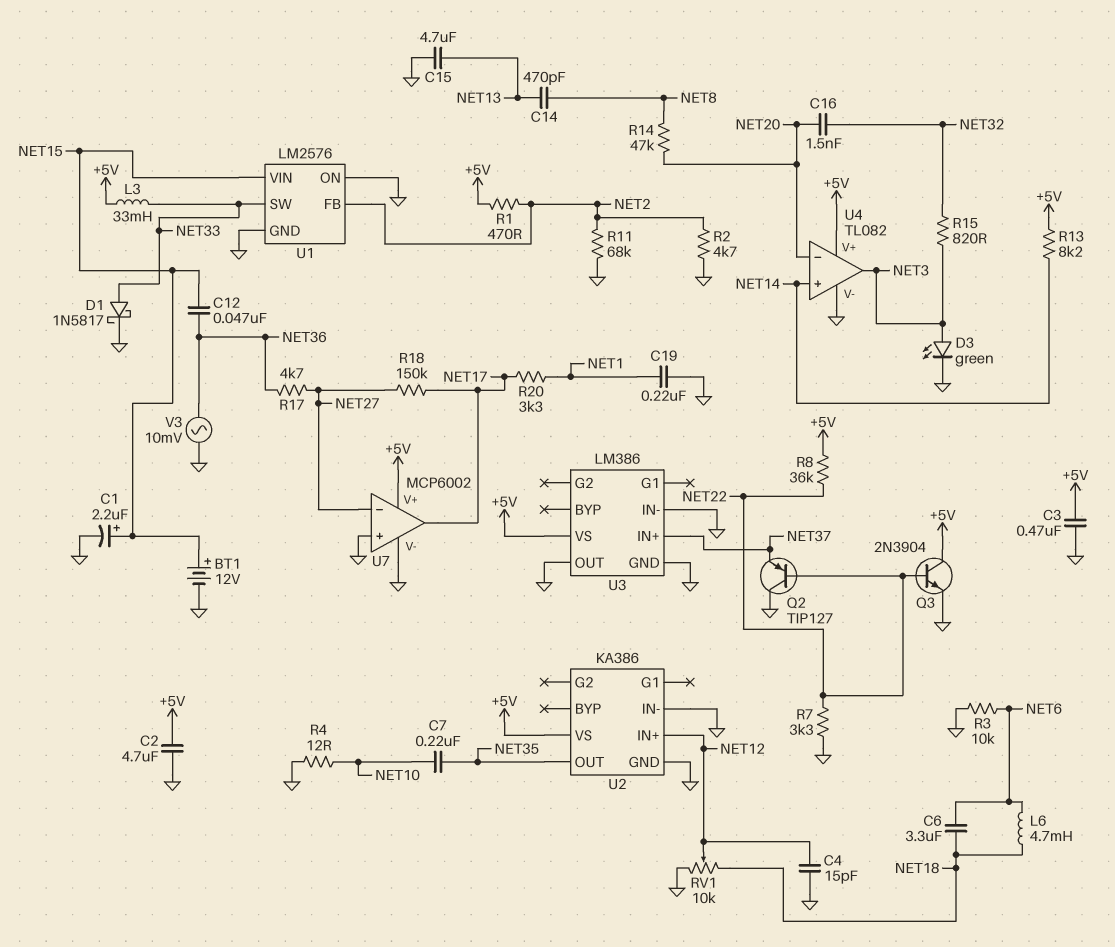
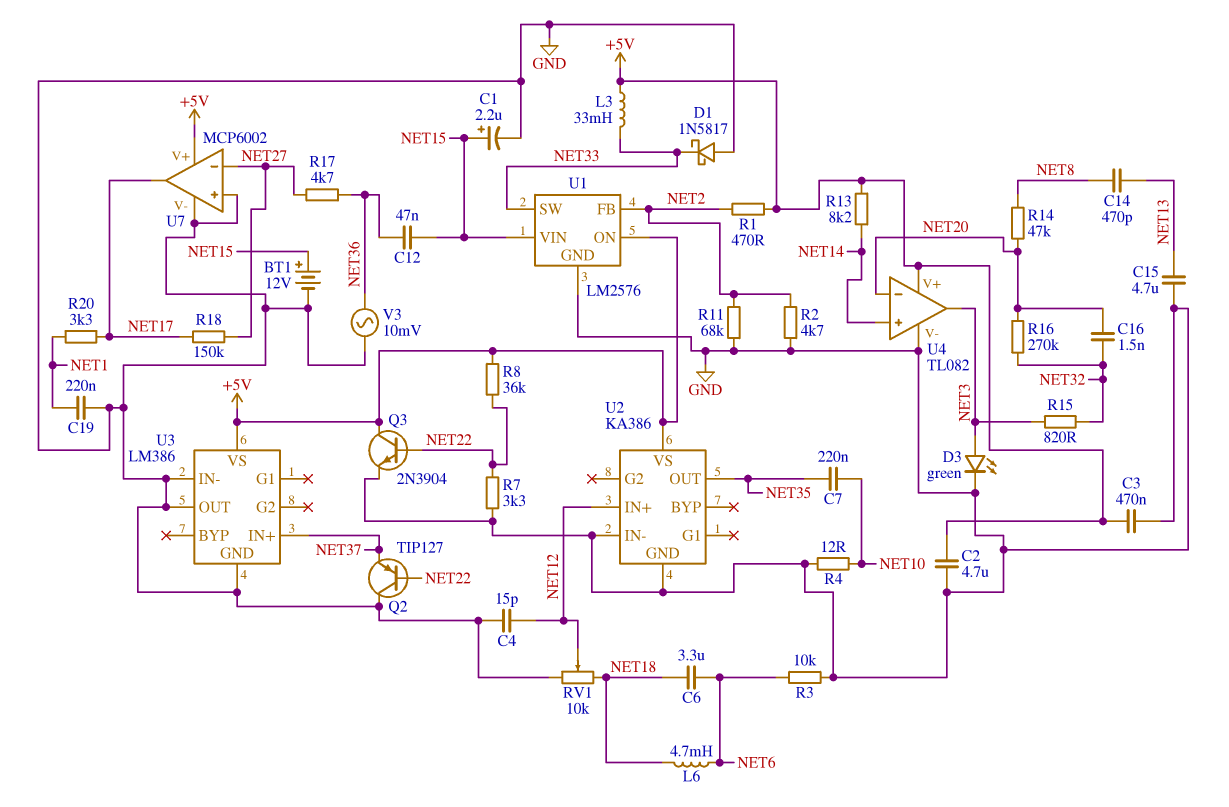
D1: schottky 1N5817 (A NET33, K GND) -> schottky 1N5817 (A GND, K NET33)
R16: none -> 270k (NET20, NET32)
U1 pin ON: GND -> +5V

